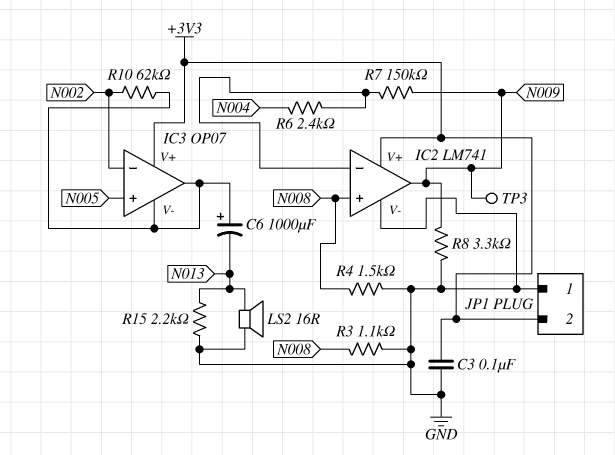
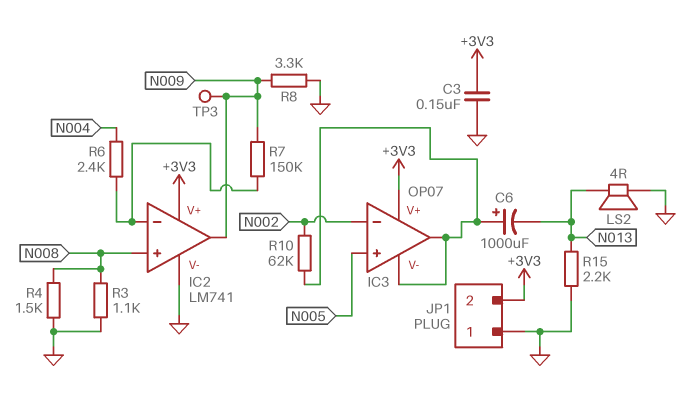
C3: 100nF (+3V3, GND) -> 150nF (+3V3, GND)
LS2: speaker 16R (GND, N013) -> speaker 4R (GND, N013)

